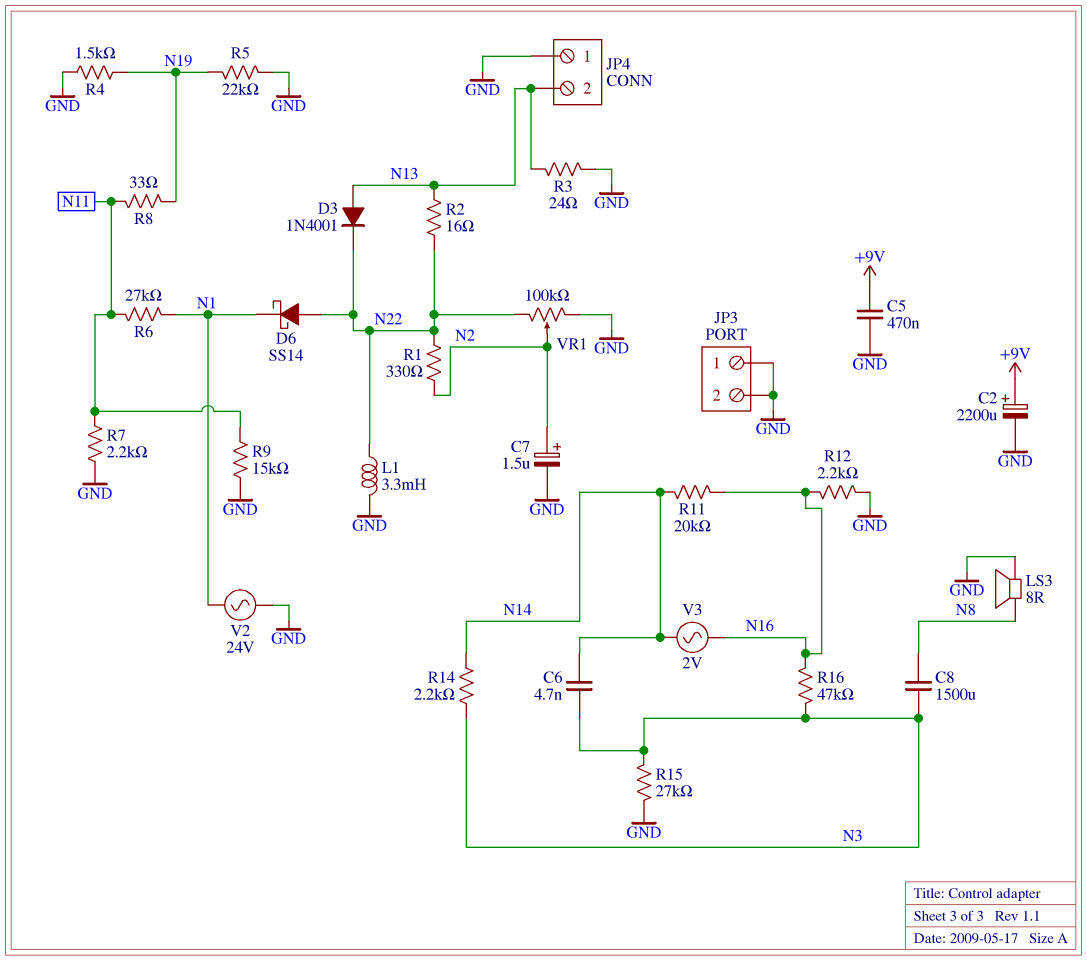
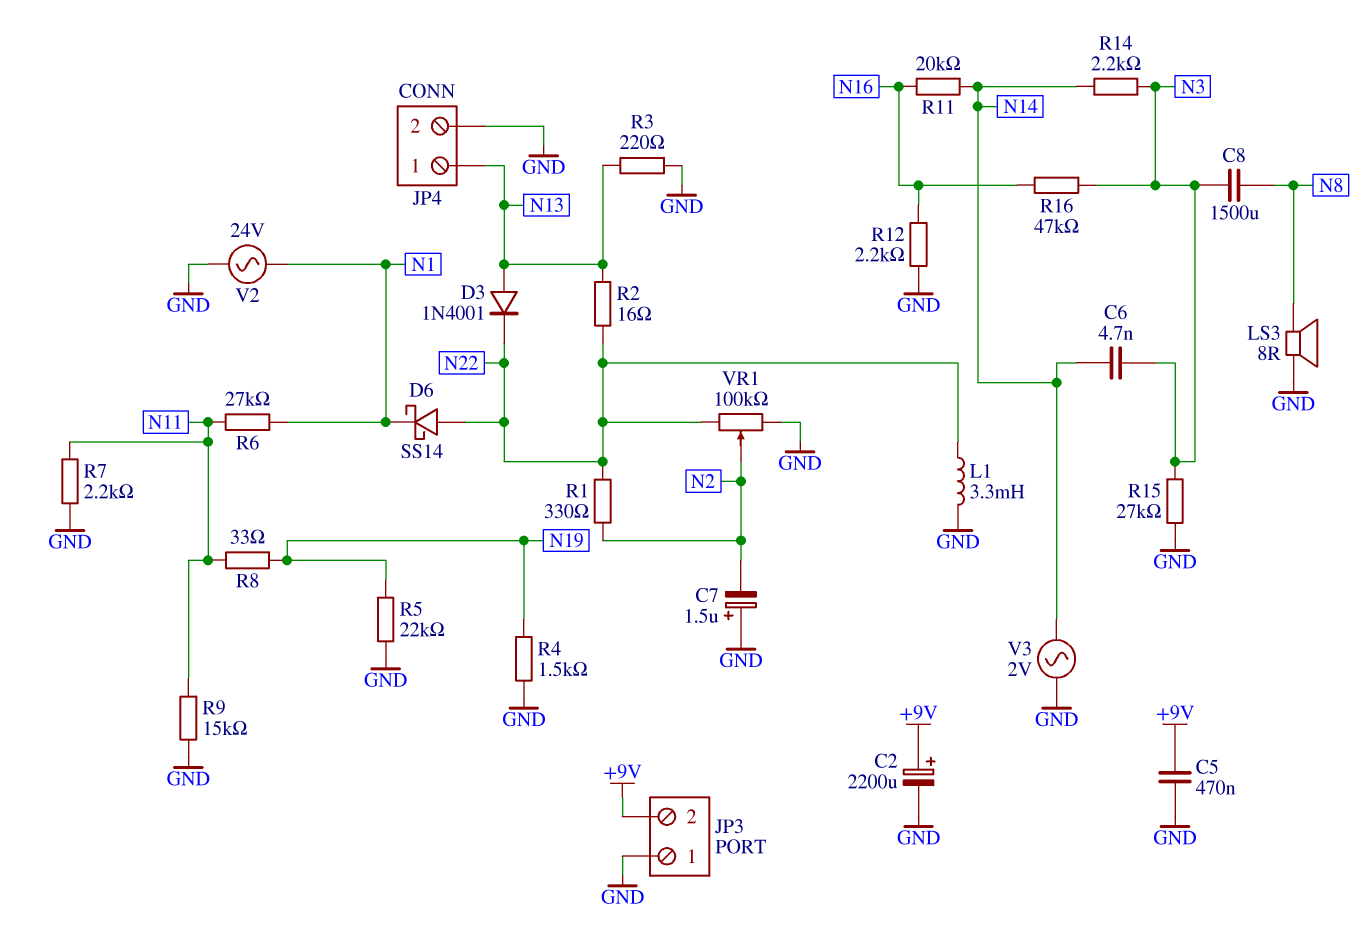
C7: 1.5uF (plus N2, minus GND) -> 1.5uF (plus GND, minus N2)
JP3 pin 2: GND -> +9V
JP4 pin 1: GND -> N13
JP4 pin 2: N13 -> GND
R3: 24 (GND, N13) -> 220 (GND, N13)
V3: AC 2V (N14, N16) -> AC 2V (GND, N14)

